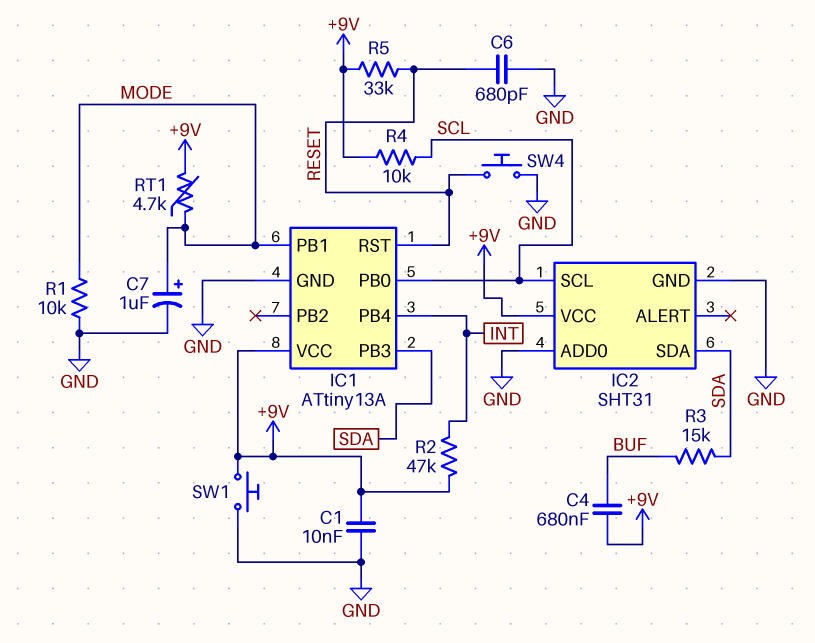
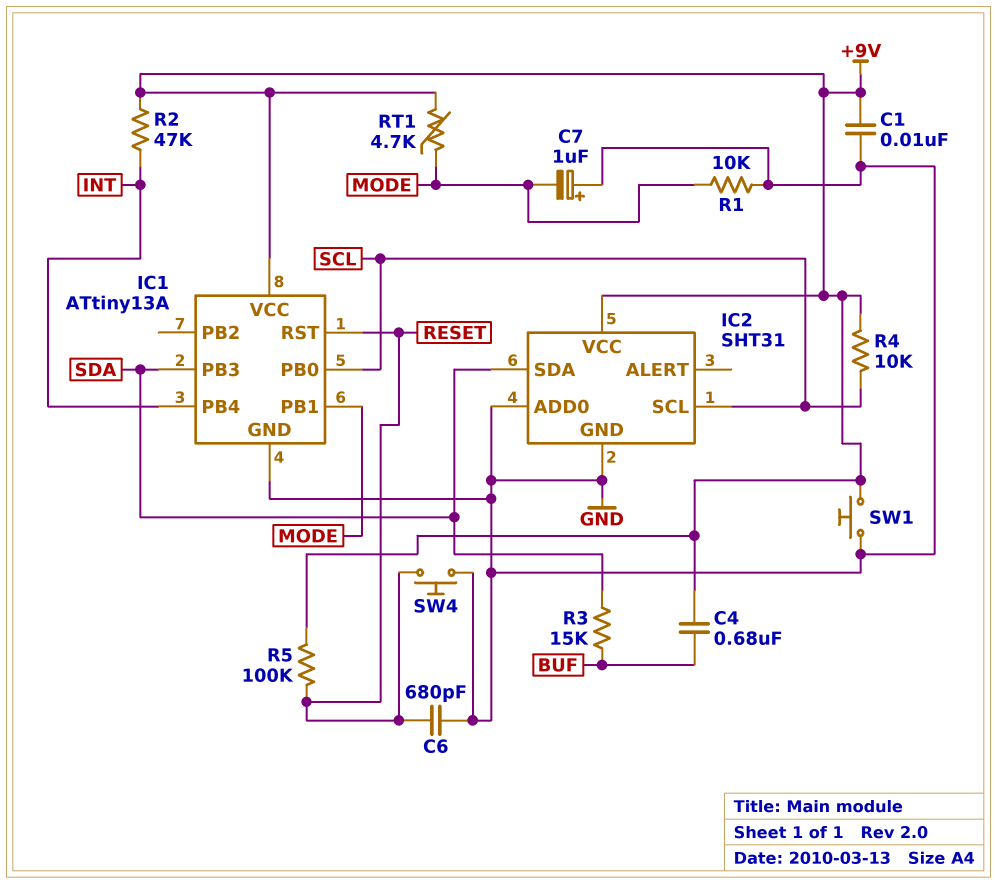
C7: 1uF (plus MODE, minus GND) -> 1uF (plus GND, minus MODE)
R5: 33k (+9V, RESET) -> 100k (+9V, RESET)

